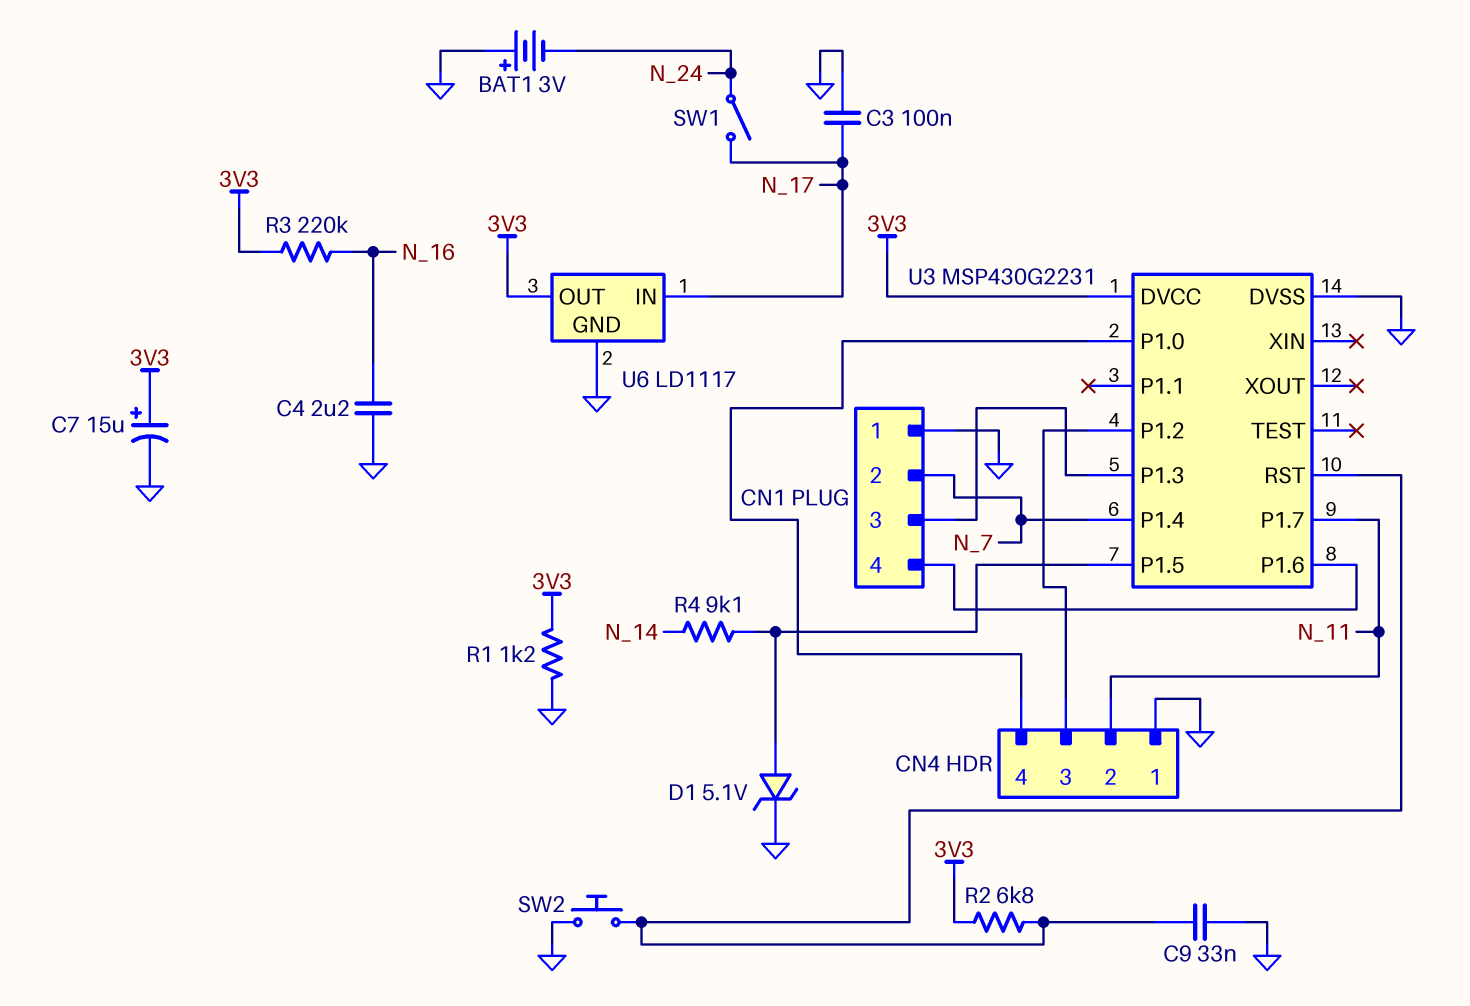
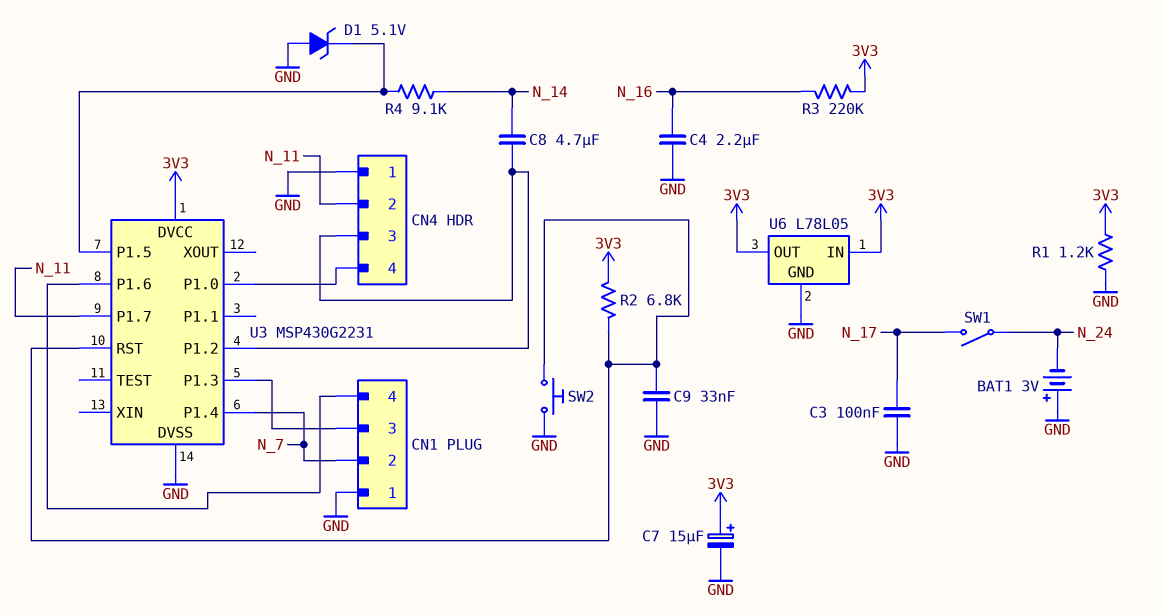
C8: none -> 4.7uF (CN4/3, N_14)
D1: zener 5.1V (A U3/P1.5, K GND) -> zener 5.1V (A GND, K U3/P1.5)
U6: LD1117 -> L78L05
U6 pin IN: N_17 -> 3V3

